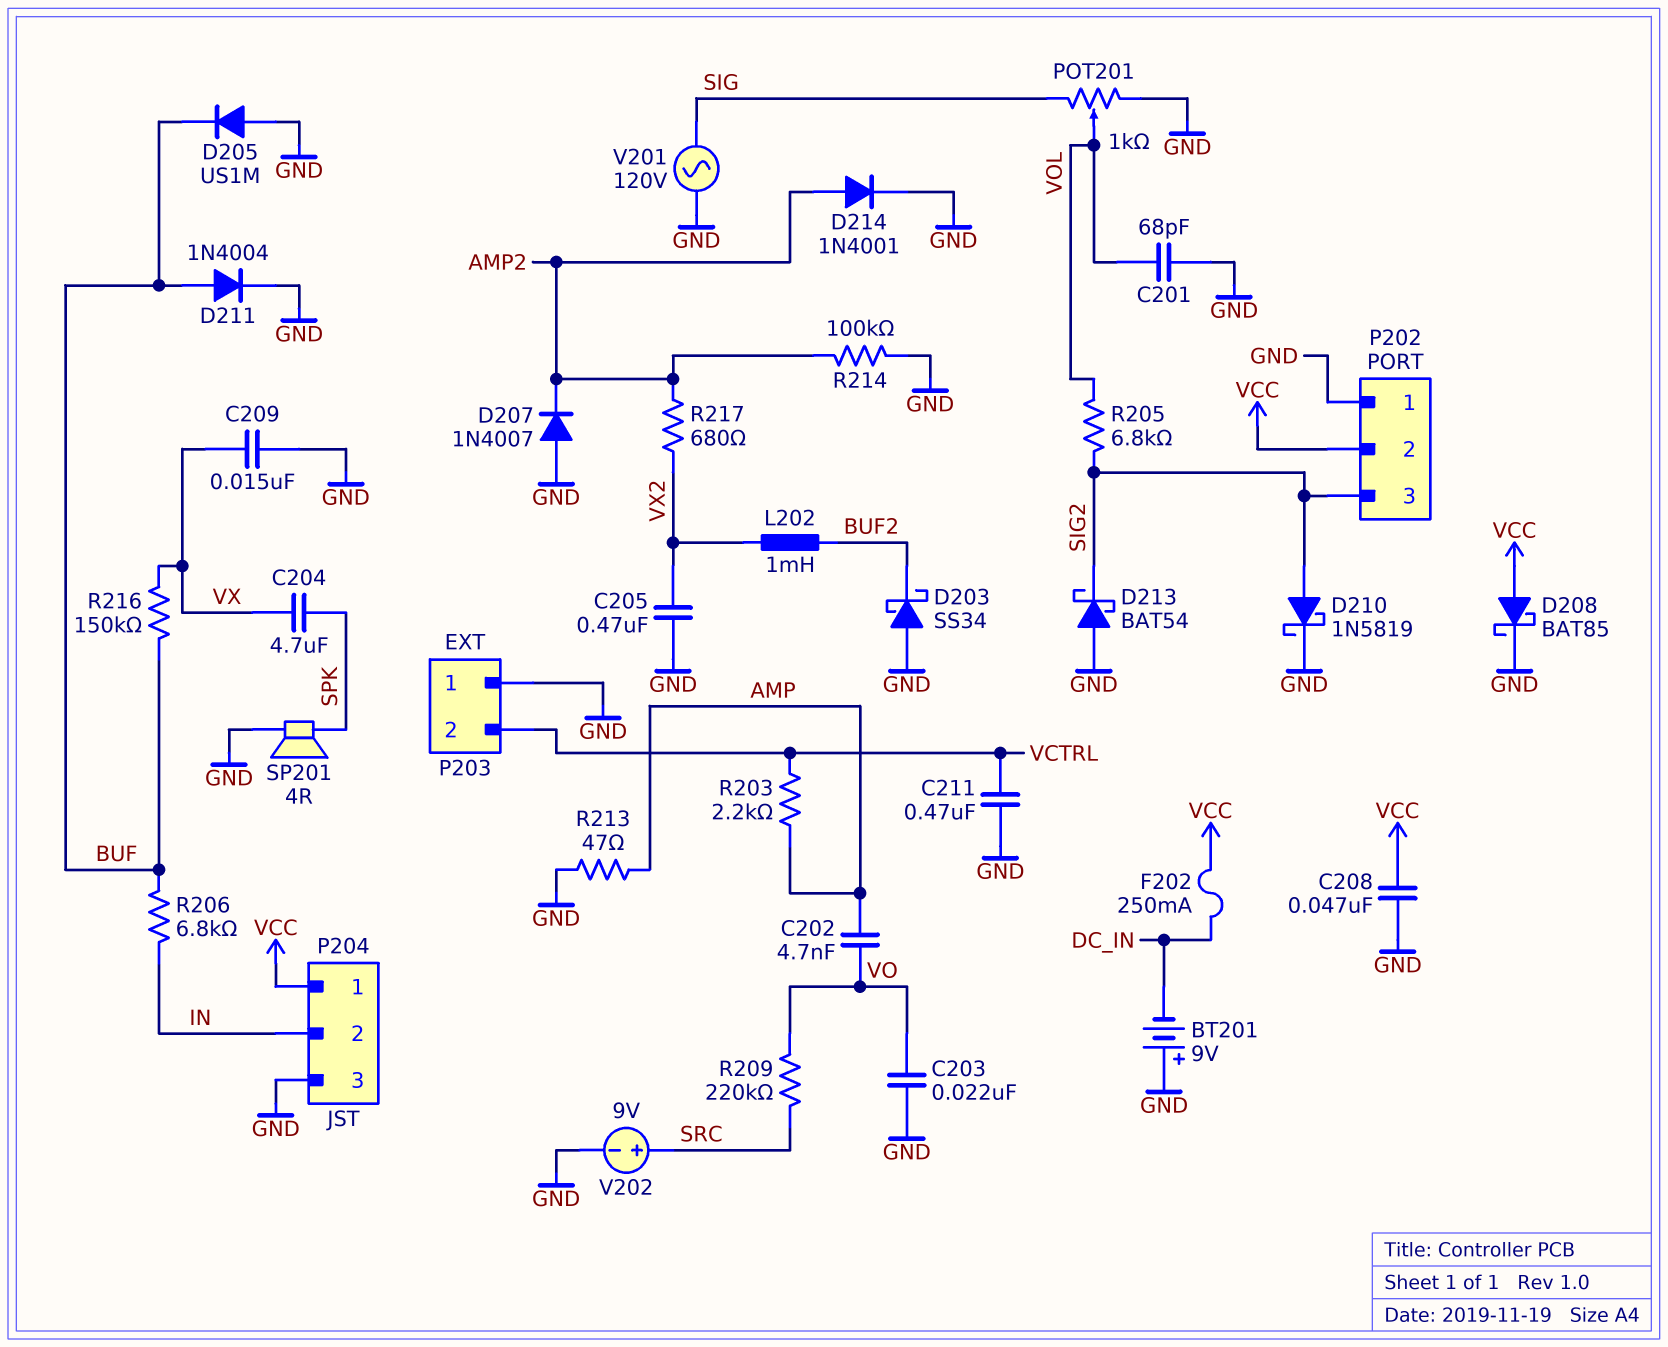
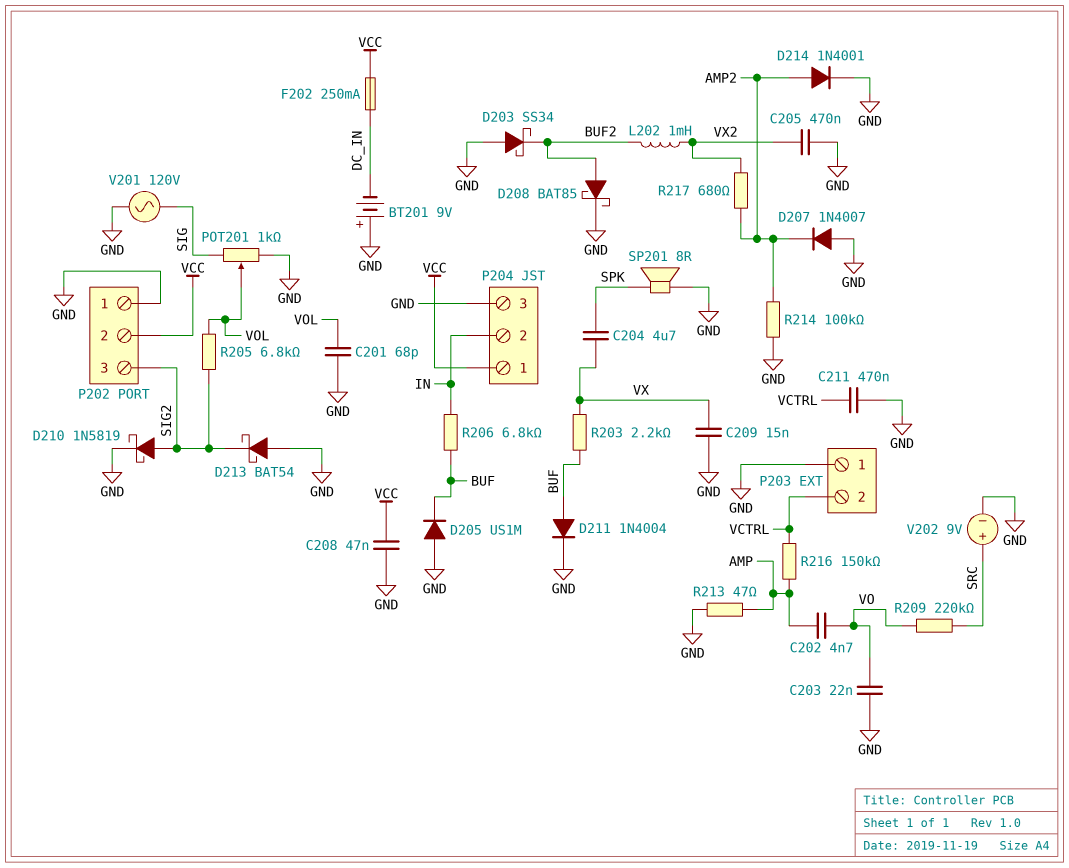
D208: schottky BAT85 (A VCC, K GND) -> schottky BAT85 (A BUF2, K GND)
R203: 2.2k (AMP, VCTRL) -> 2.2k (BUF, VX)
R216: 150k (BUF, VX) -> 150k (AMP, VCTRL)
SP201: speaker 4R (GND, SPK) -> speaker 8R (GND, SPK)

